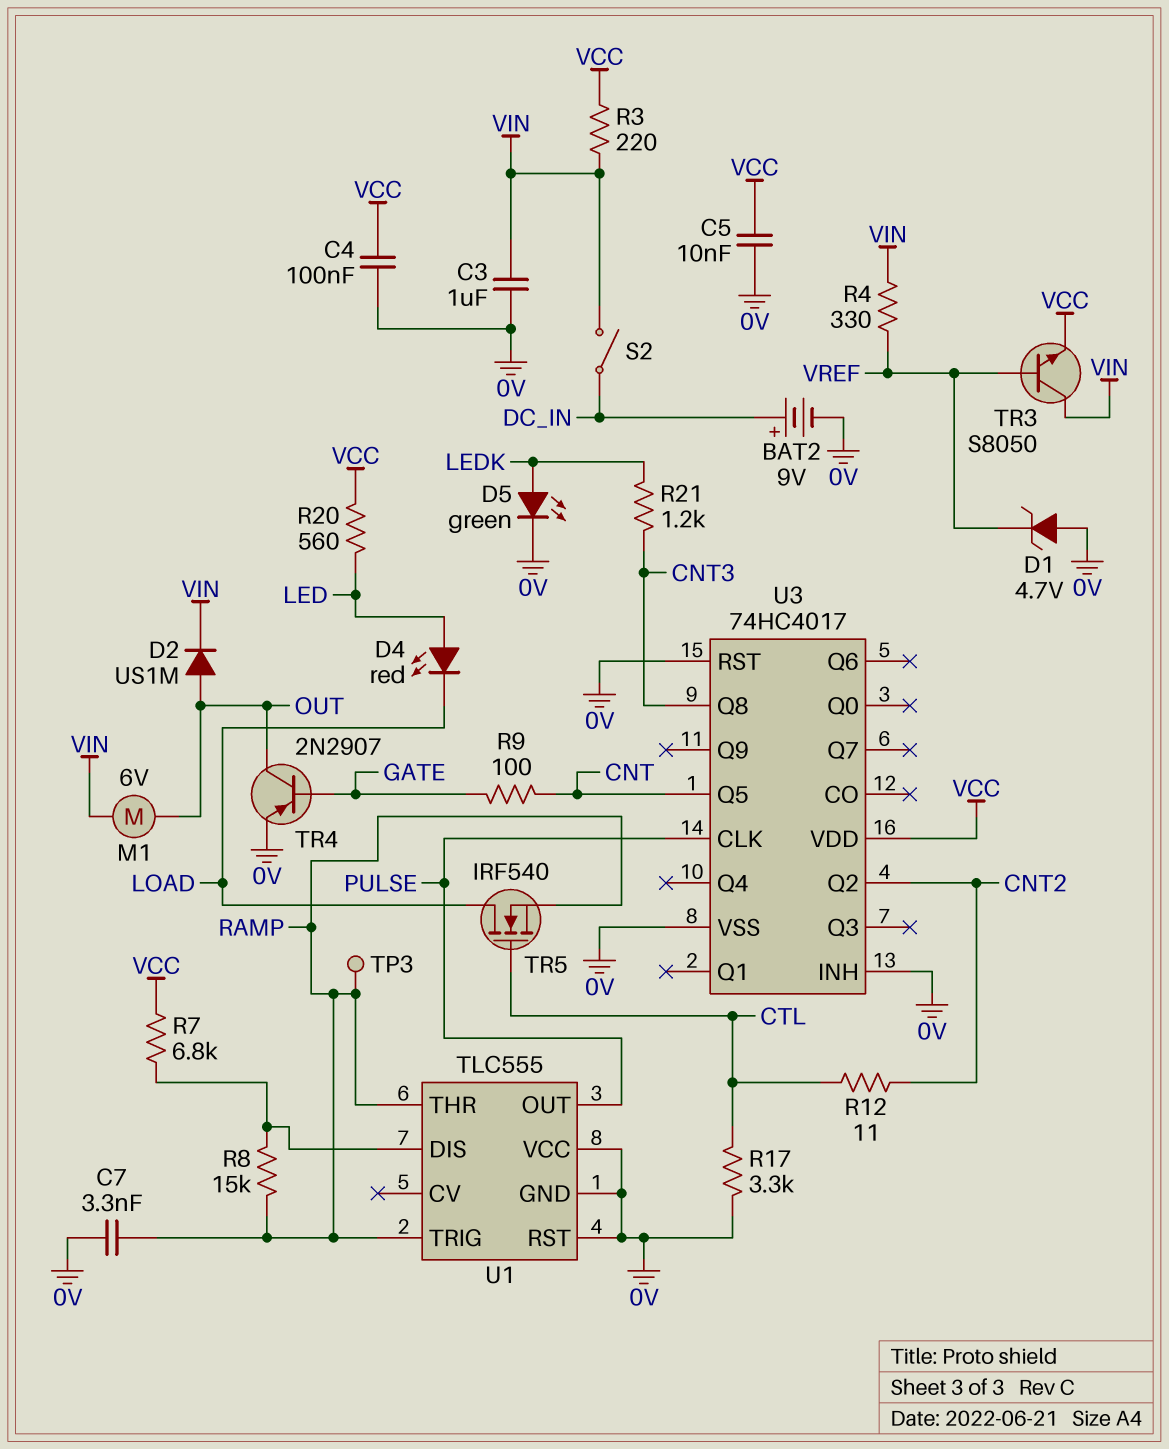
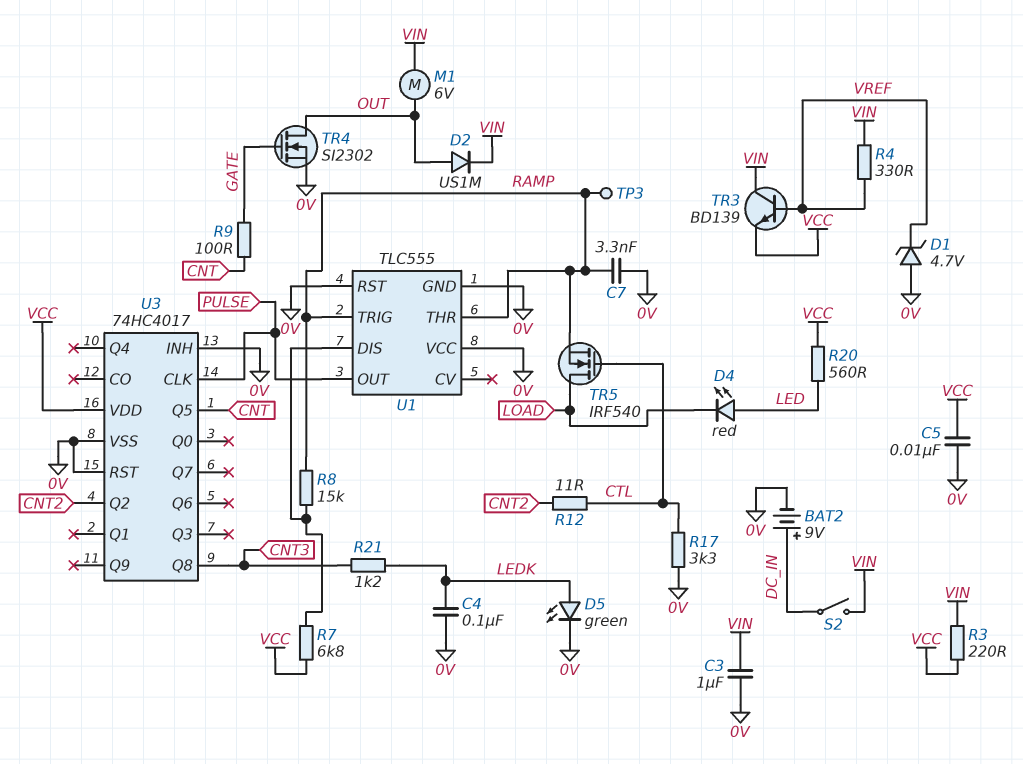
C4: 100nF (0V, VCC) -> 100nF (0V, LEDK)
TR3: NPN S8050 (B VREF, C VIN, E VCC) -> NPN BD139 (B VREF, C VIN, E VCC)
TR4: PNP 2N2907 (B GATE, C OUT, E 0V) -> NMOS SI2302 (G GATE, D OUT, S 0V)

